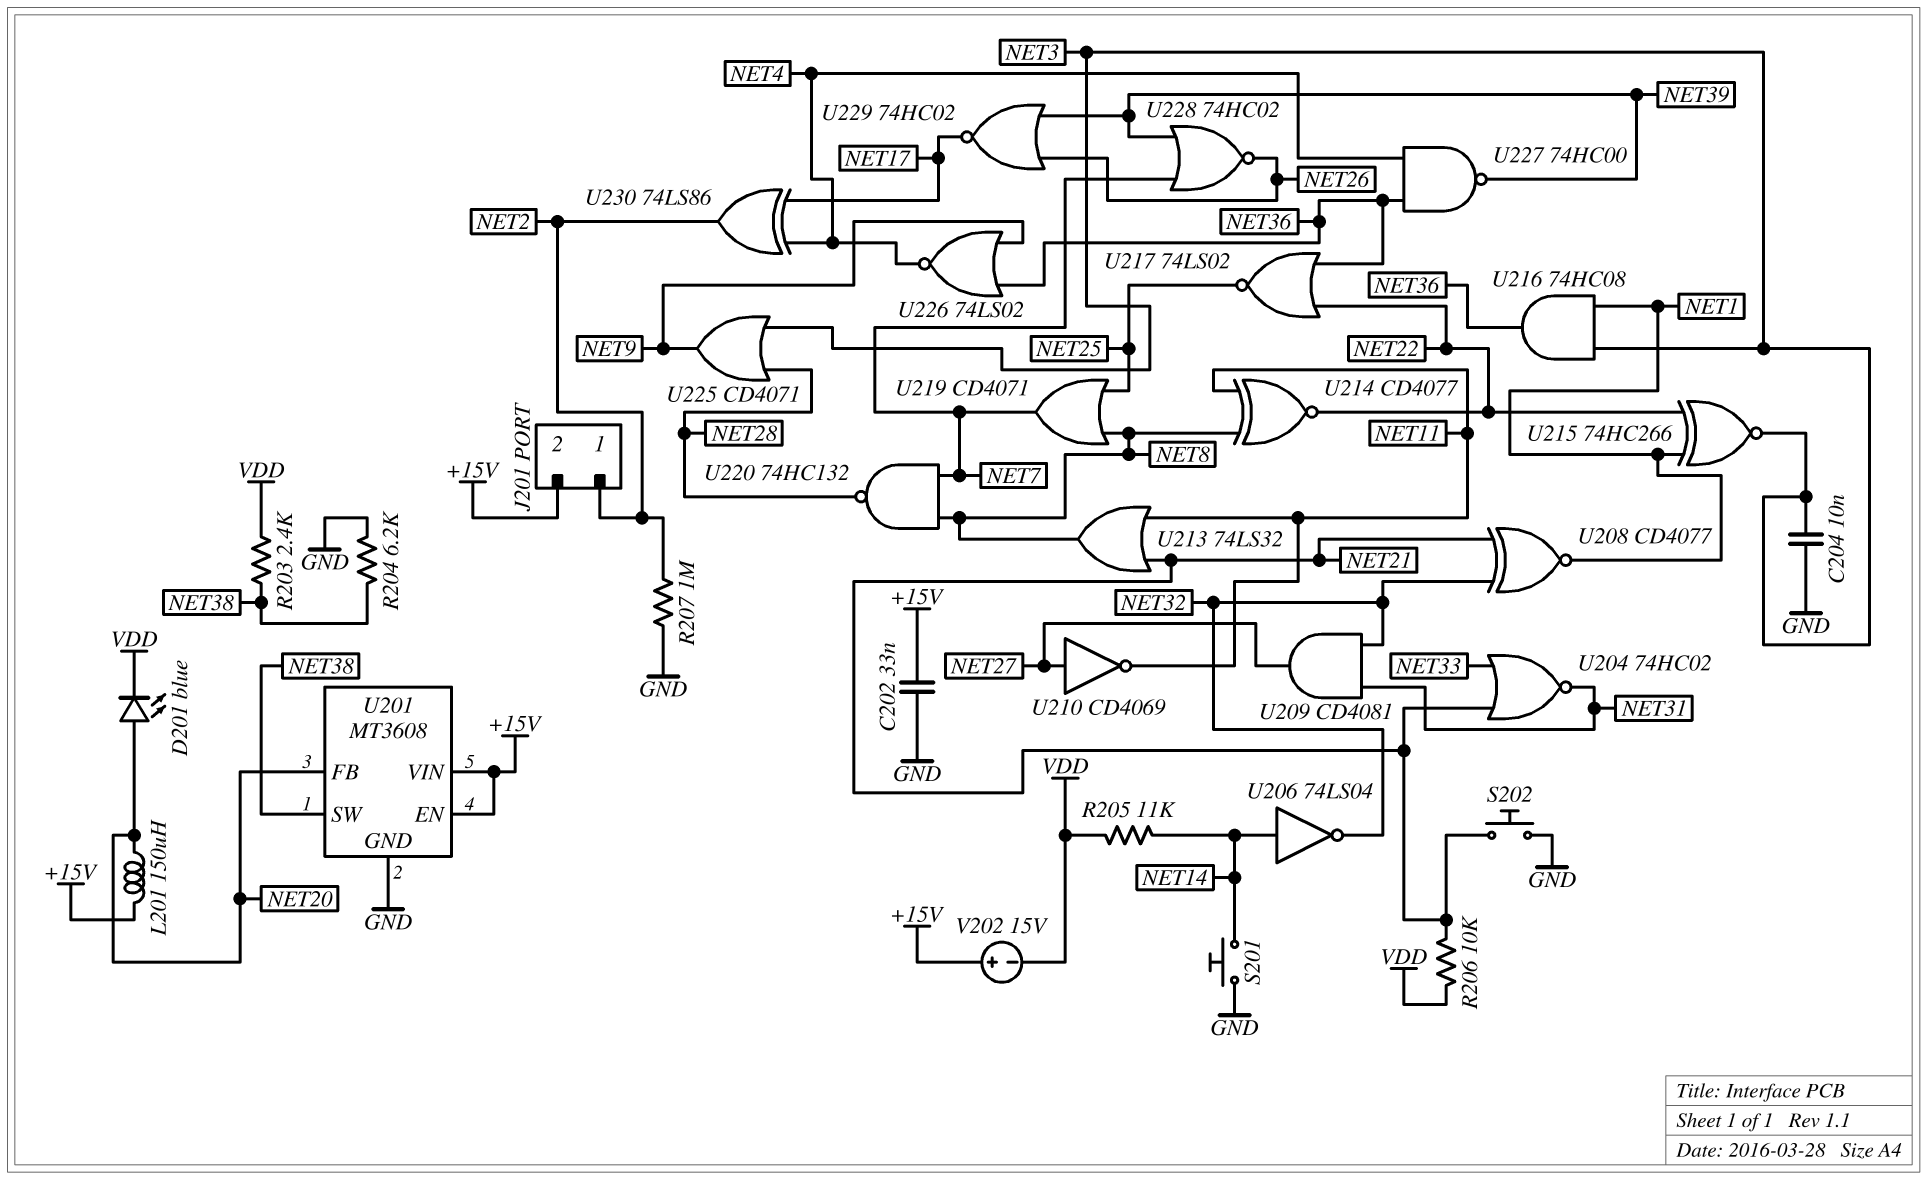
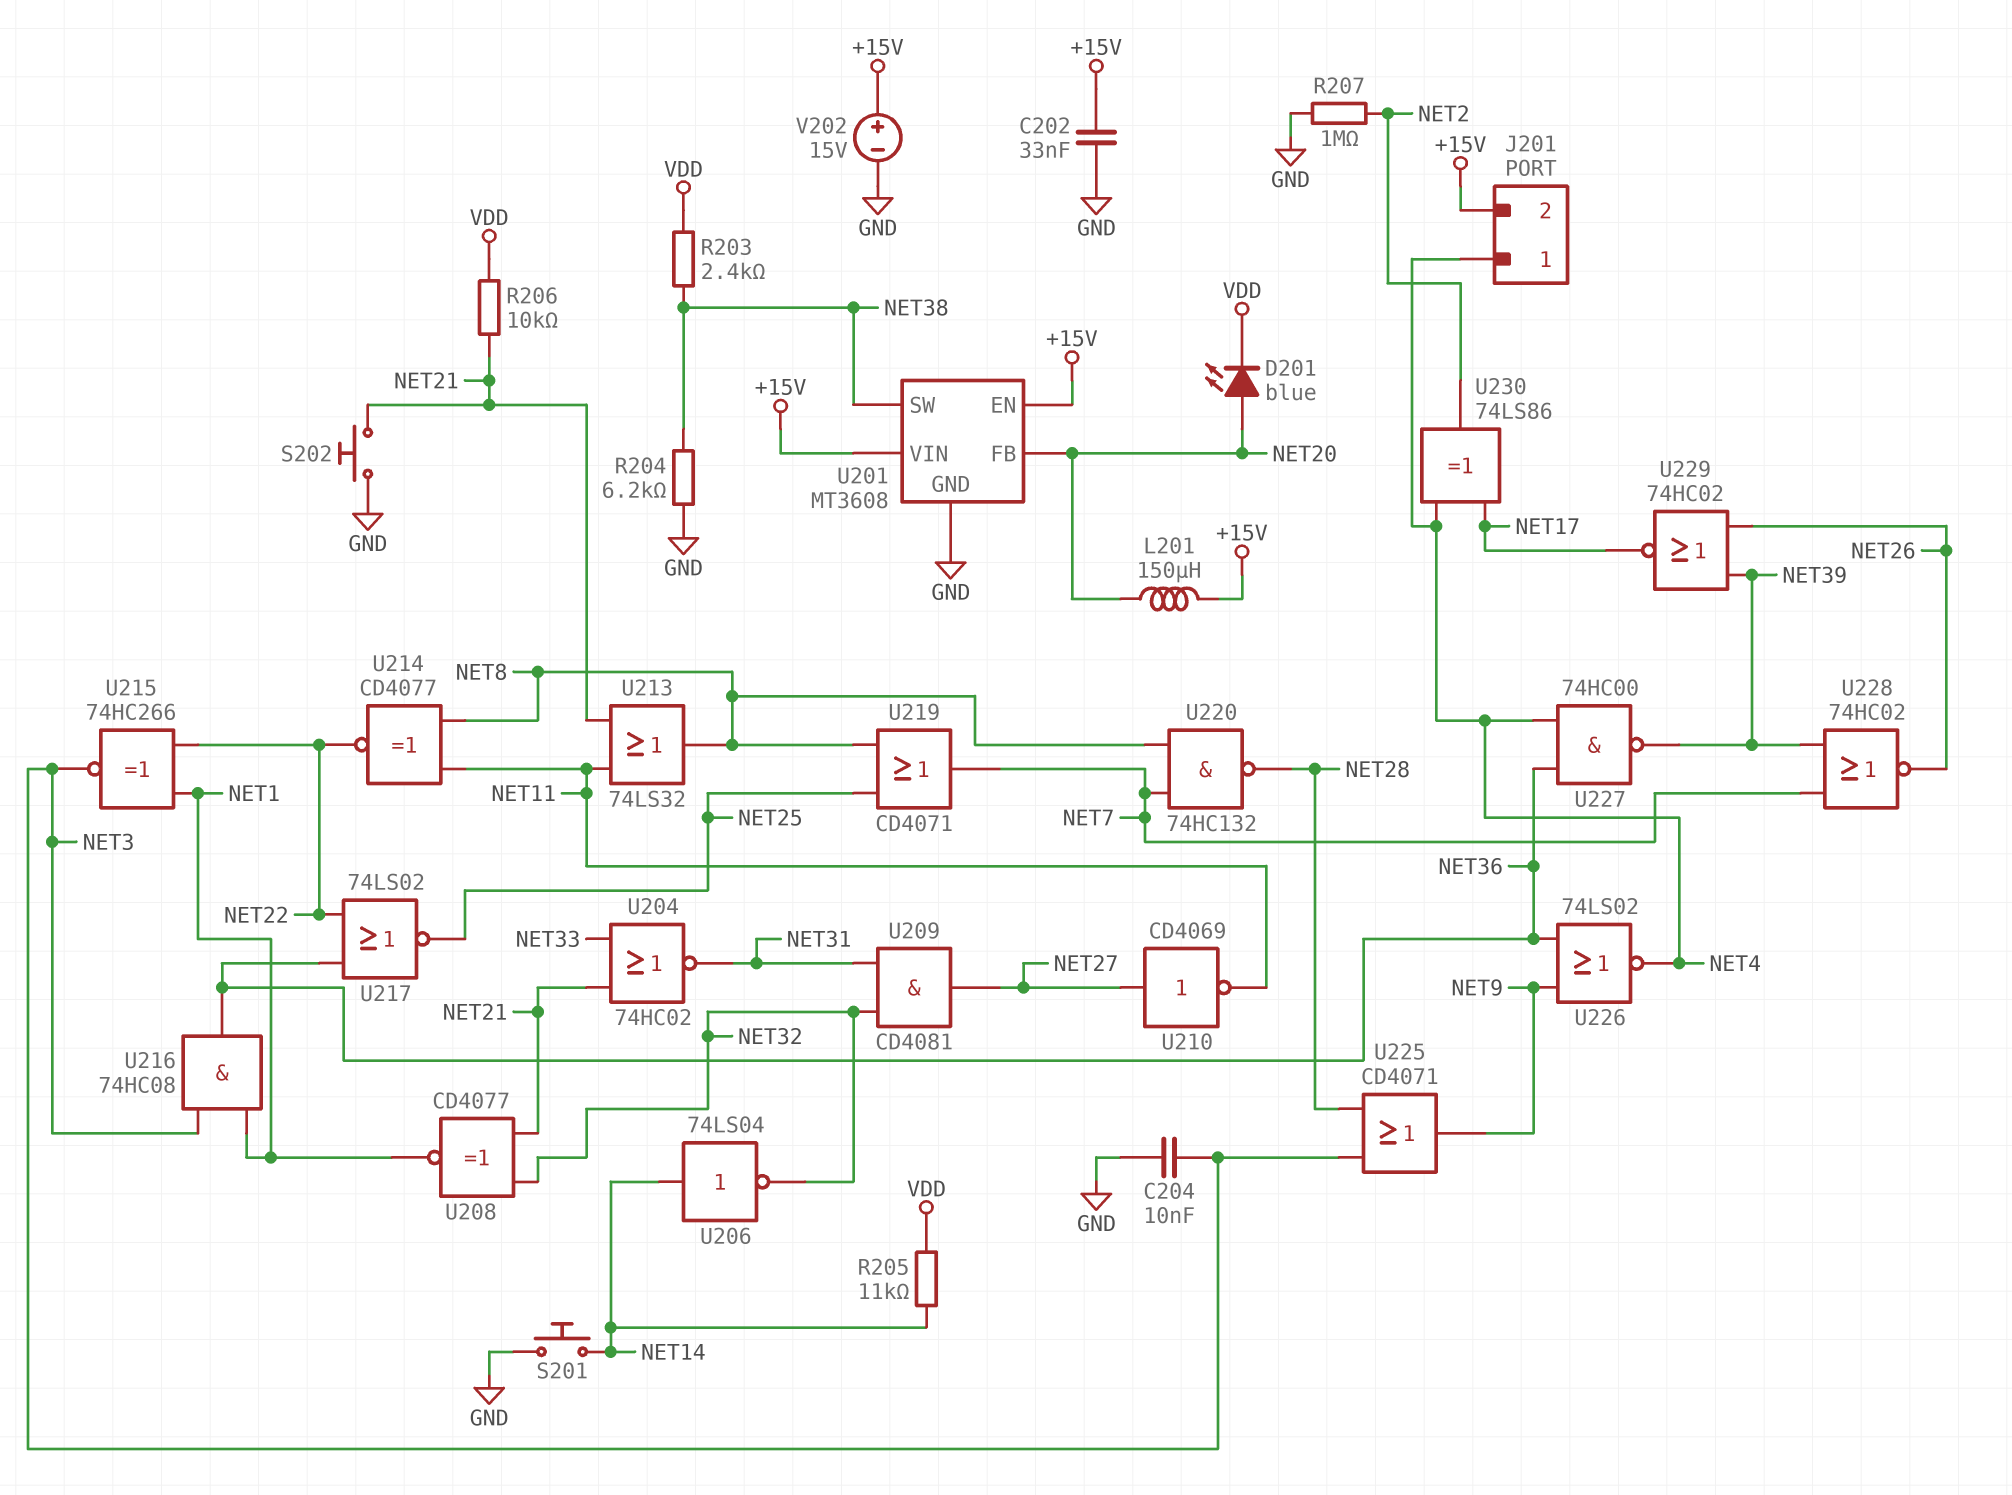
J201 pin 1: NET2 -> NET4
V202: 15V (plus +15V, minus VDD) -> 15V (plus +15V, minus GND)

